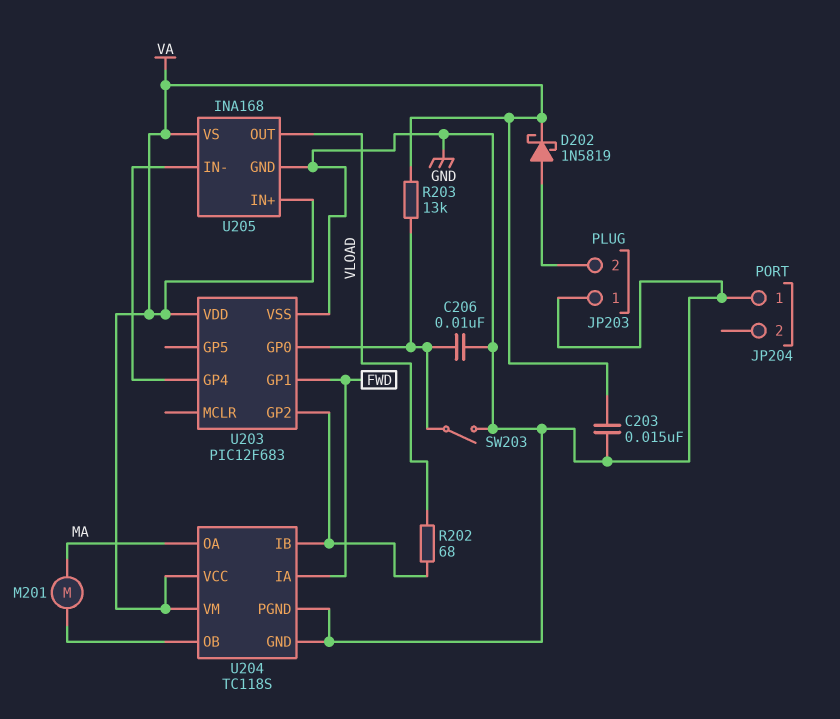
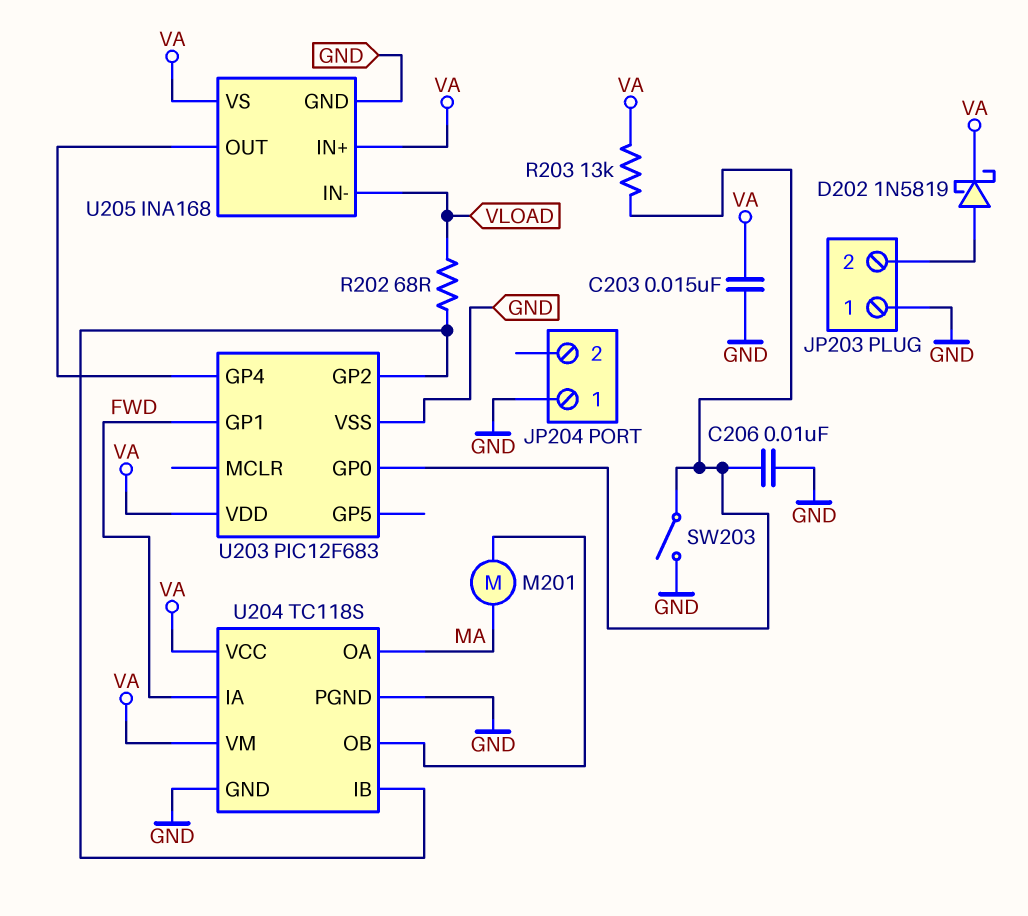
U205 pin IN-: U203/GP4 -> VLOAD
U205 pin OUT: VLOAD -> U203/GP4

